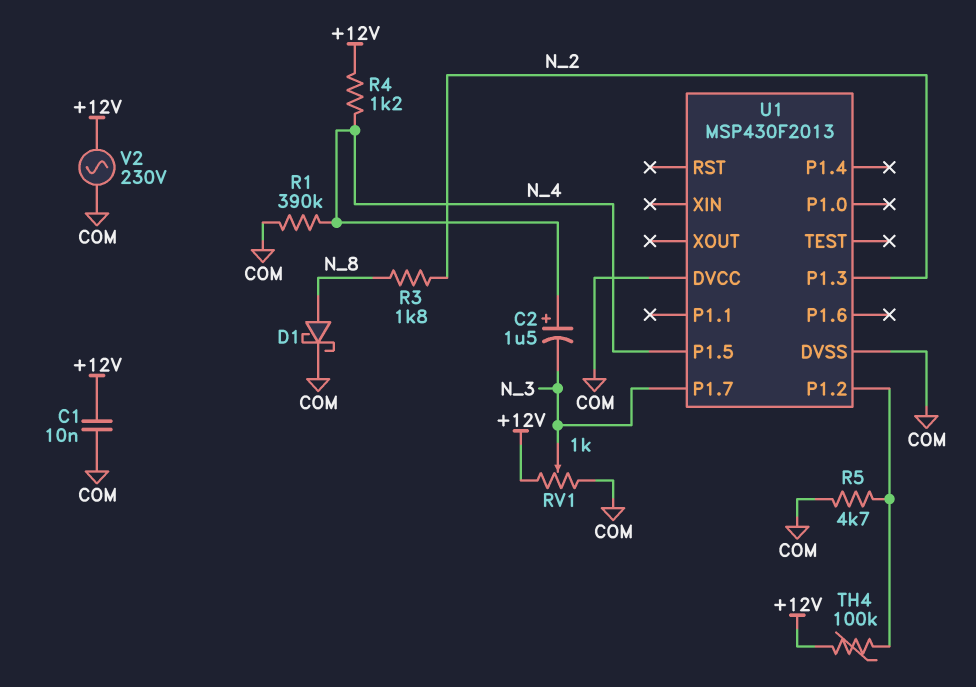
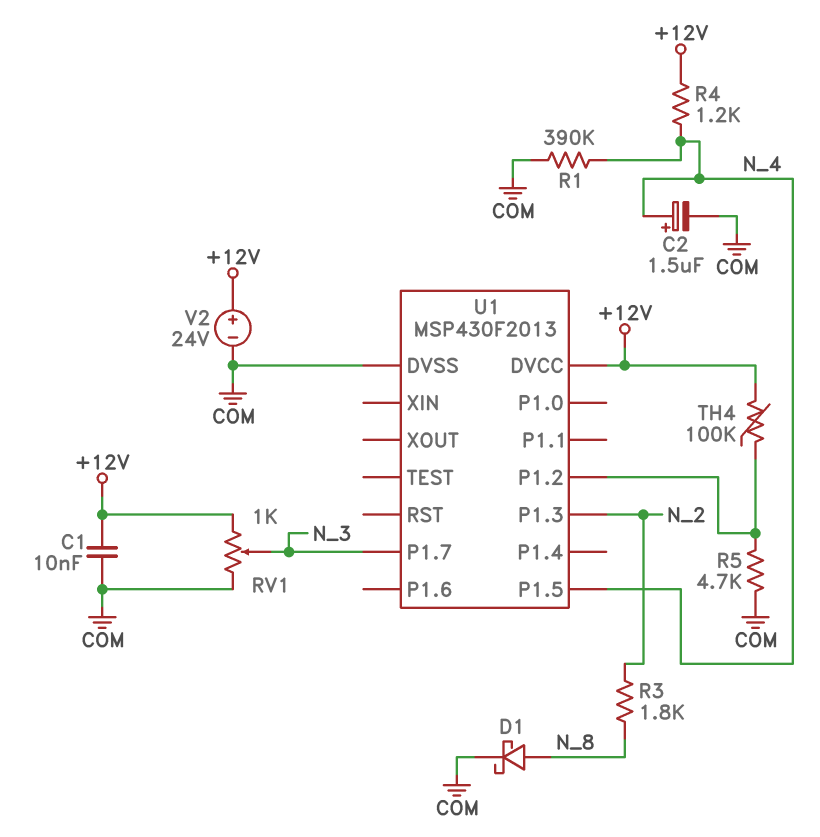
C2: 1.5uF (plus N_4, minus N_3) -> 1.5uF (plus N_4, minus COM)
U1 pin DVCC: COM -> +12V
V2: AC 230V (+12V, COM) -> 24V (plus +12V, minus COM)

